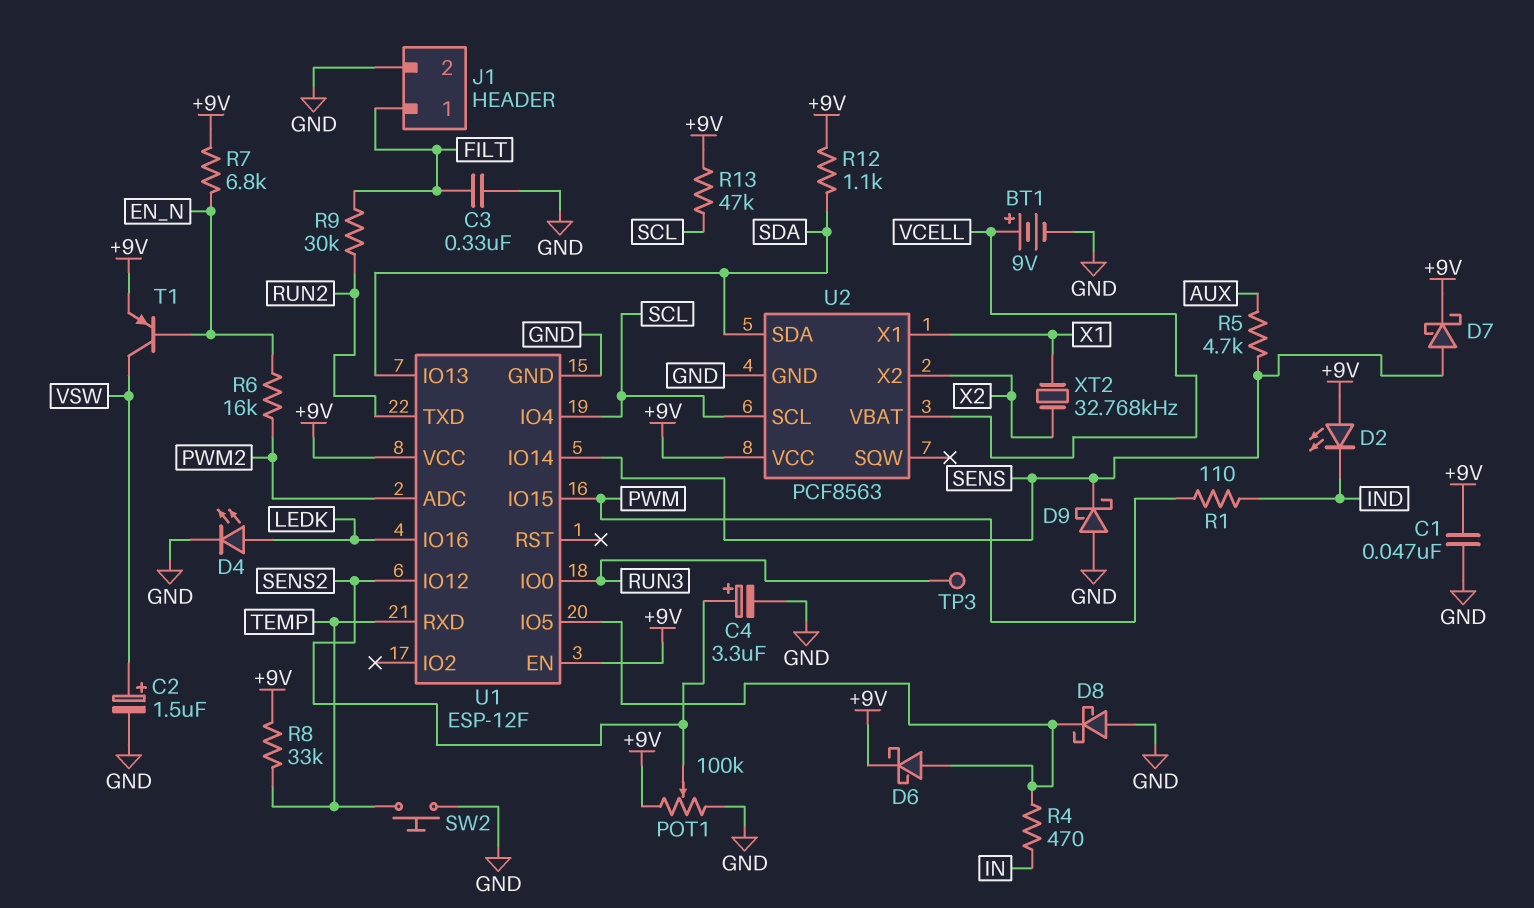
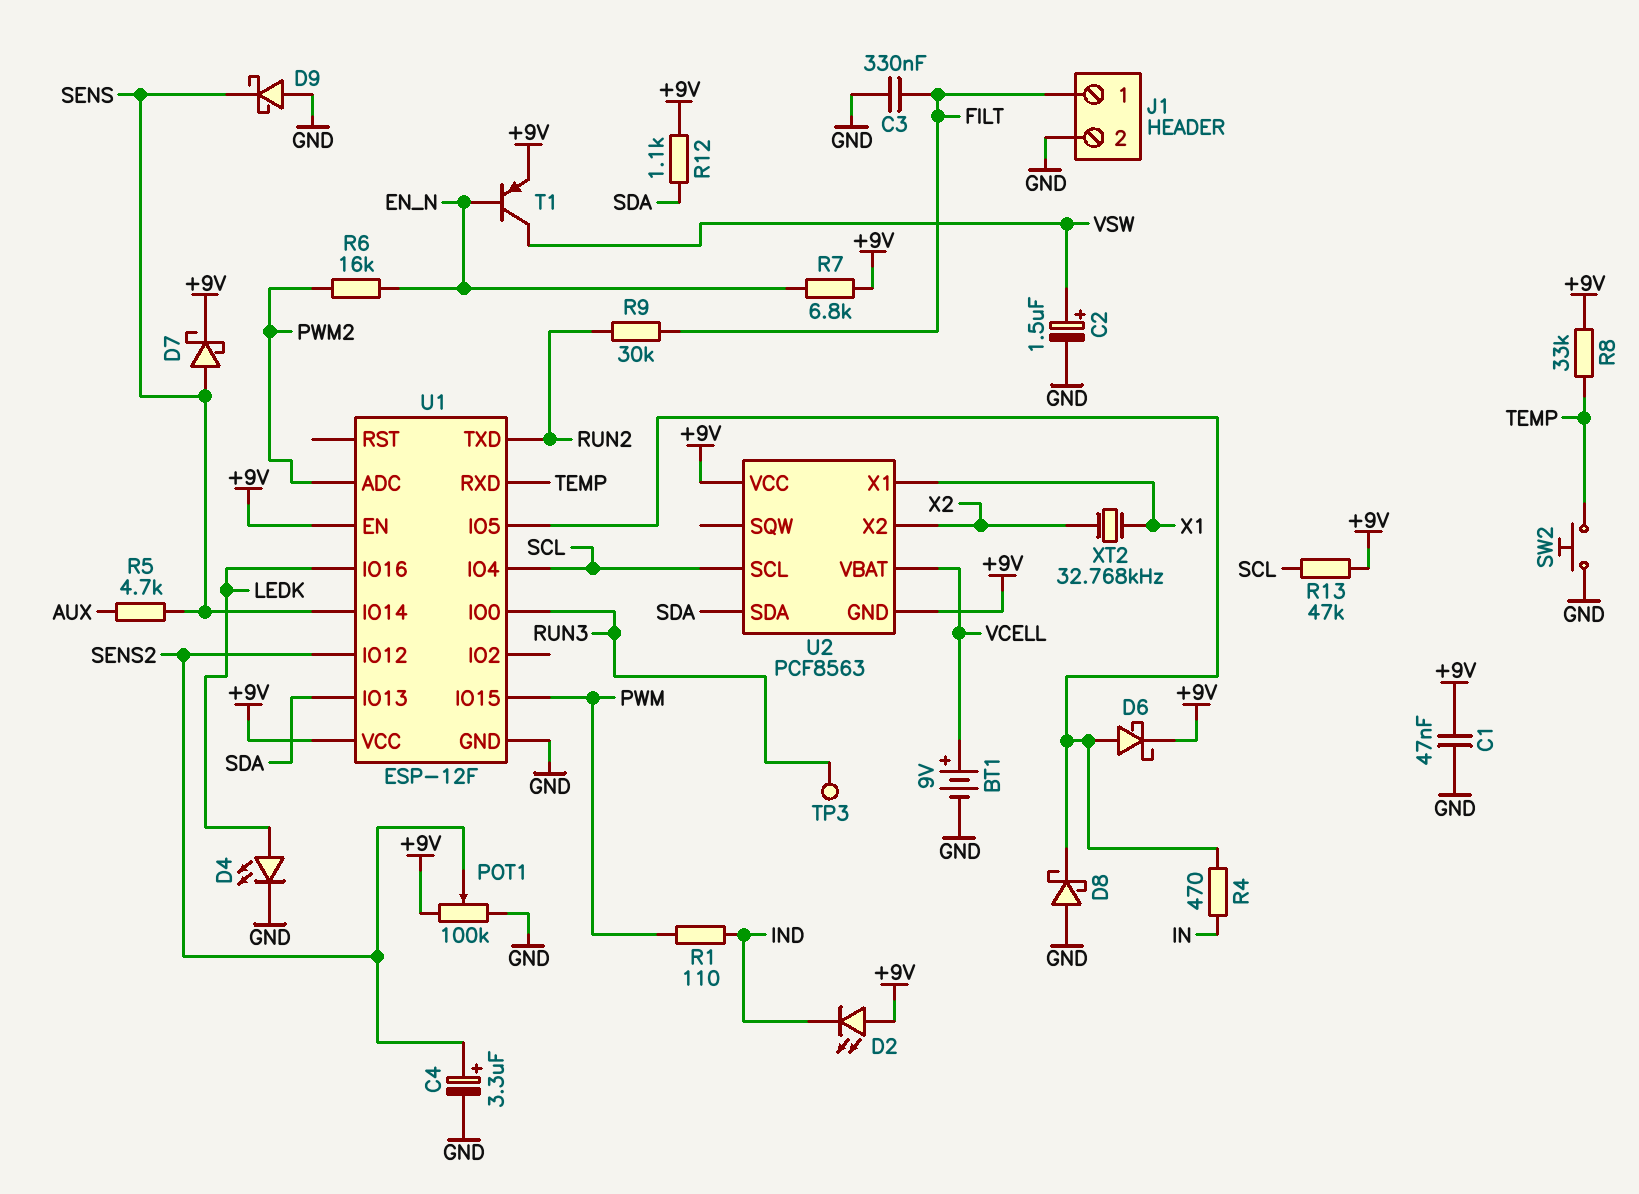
U2 pin GND: GND -> +9V

